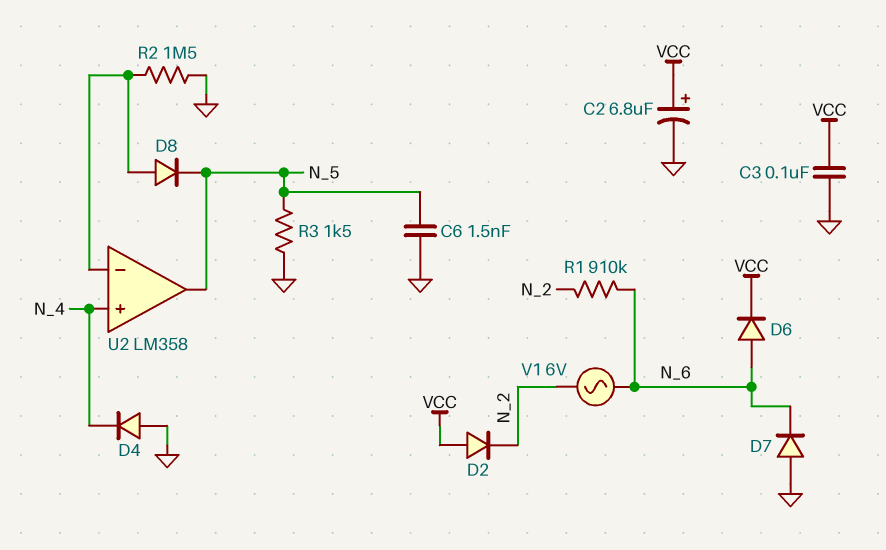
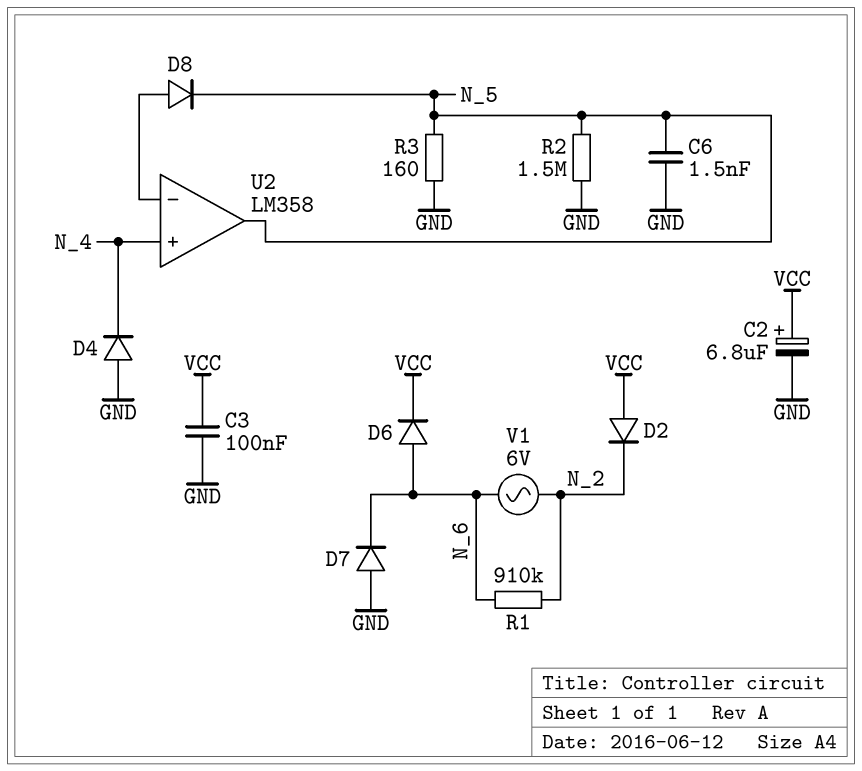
R2: 1.5M (GND, U2/in-) -> 1.5M (GND, N_5)
R3: 1.5k (GND, N_5) -> 160 (GND, N_5)

